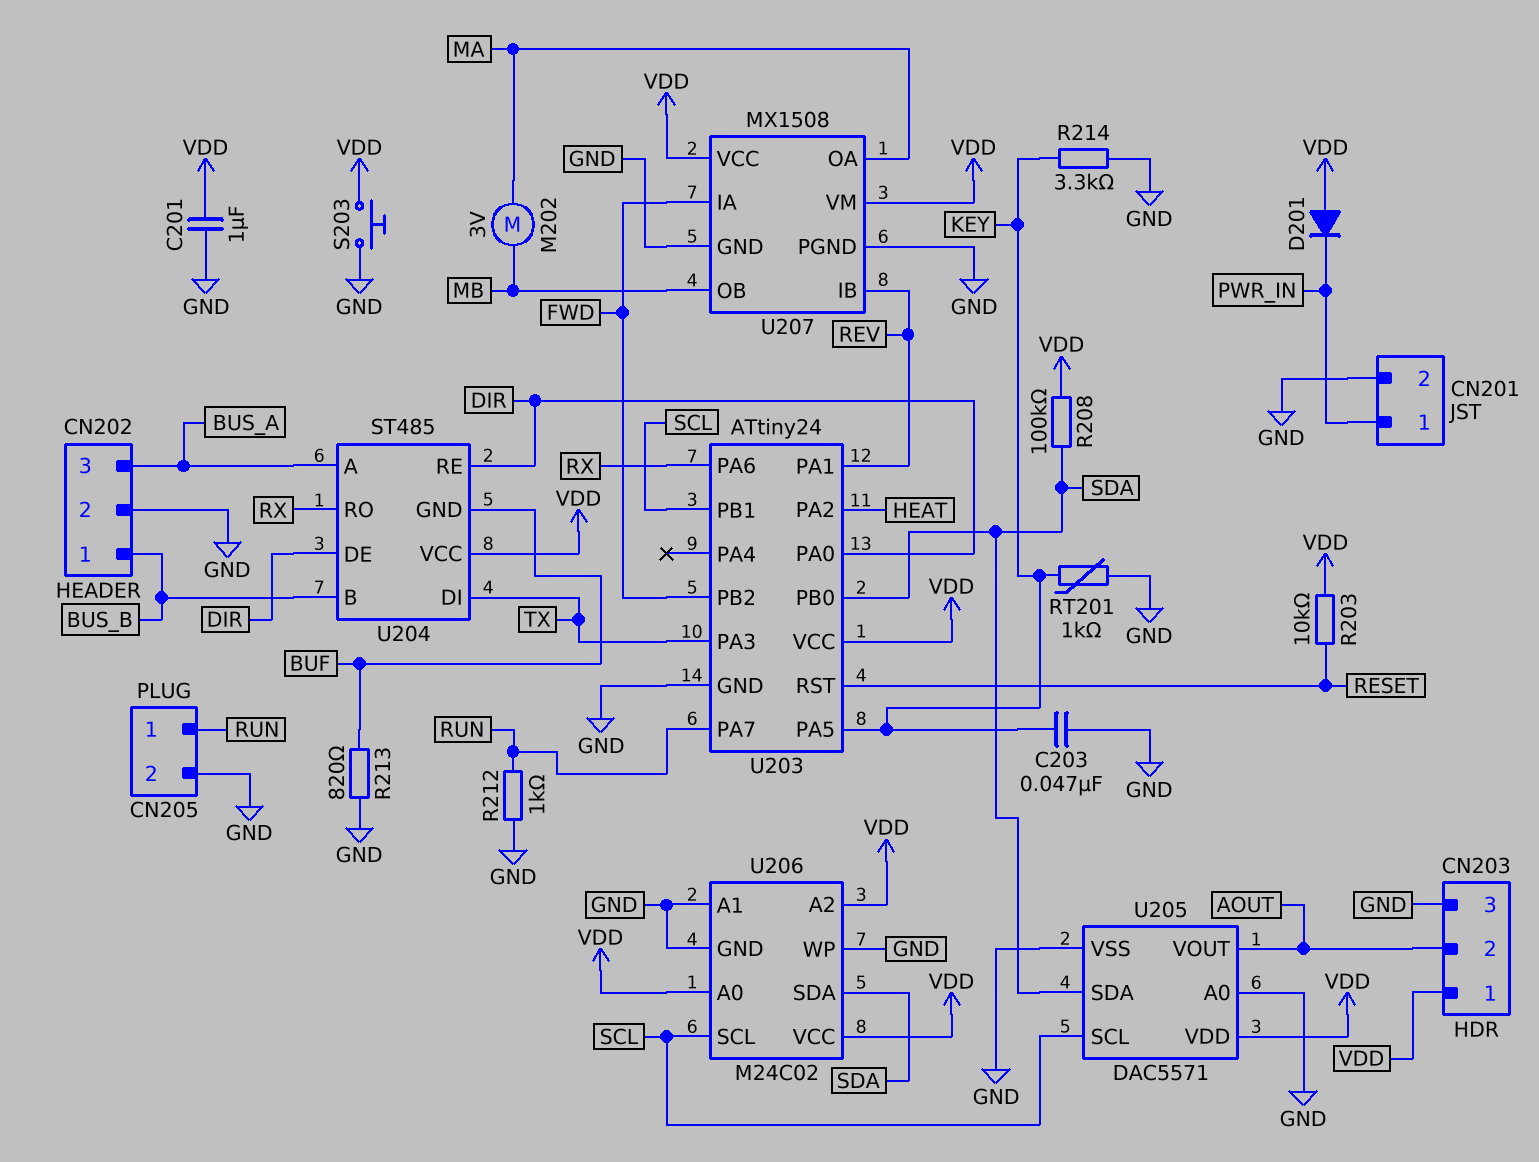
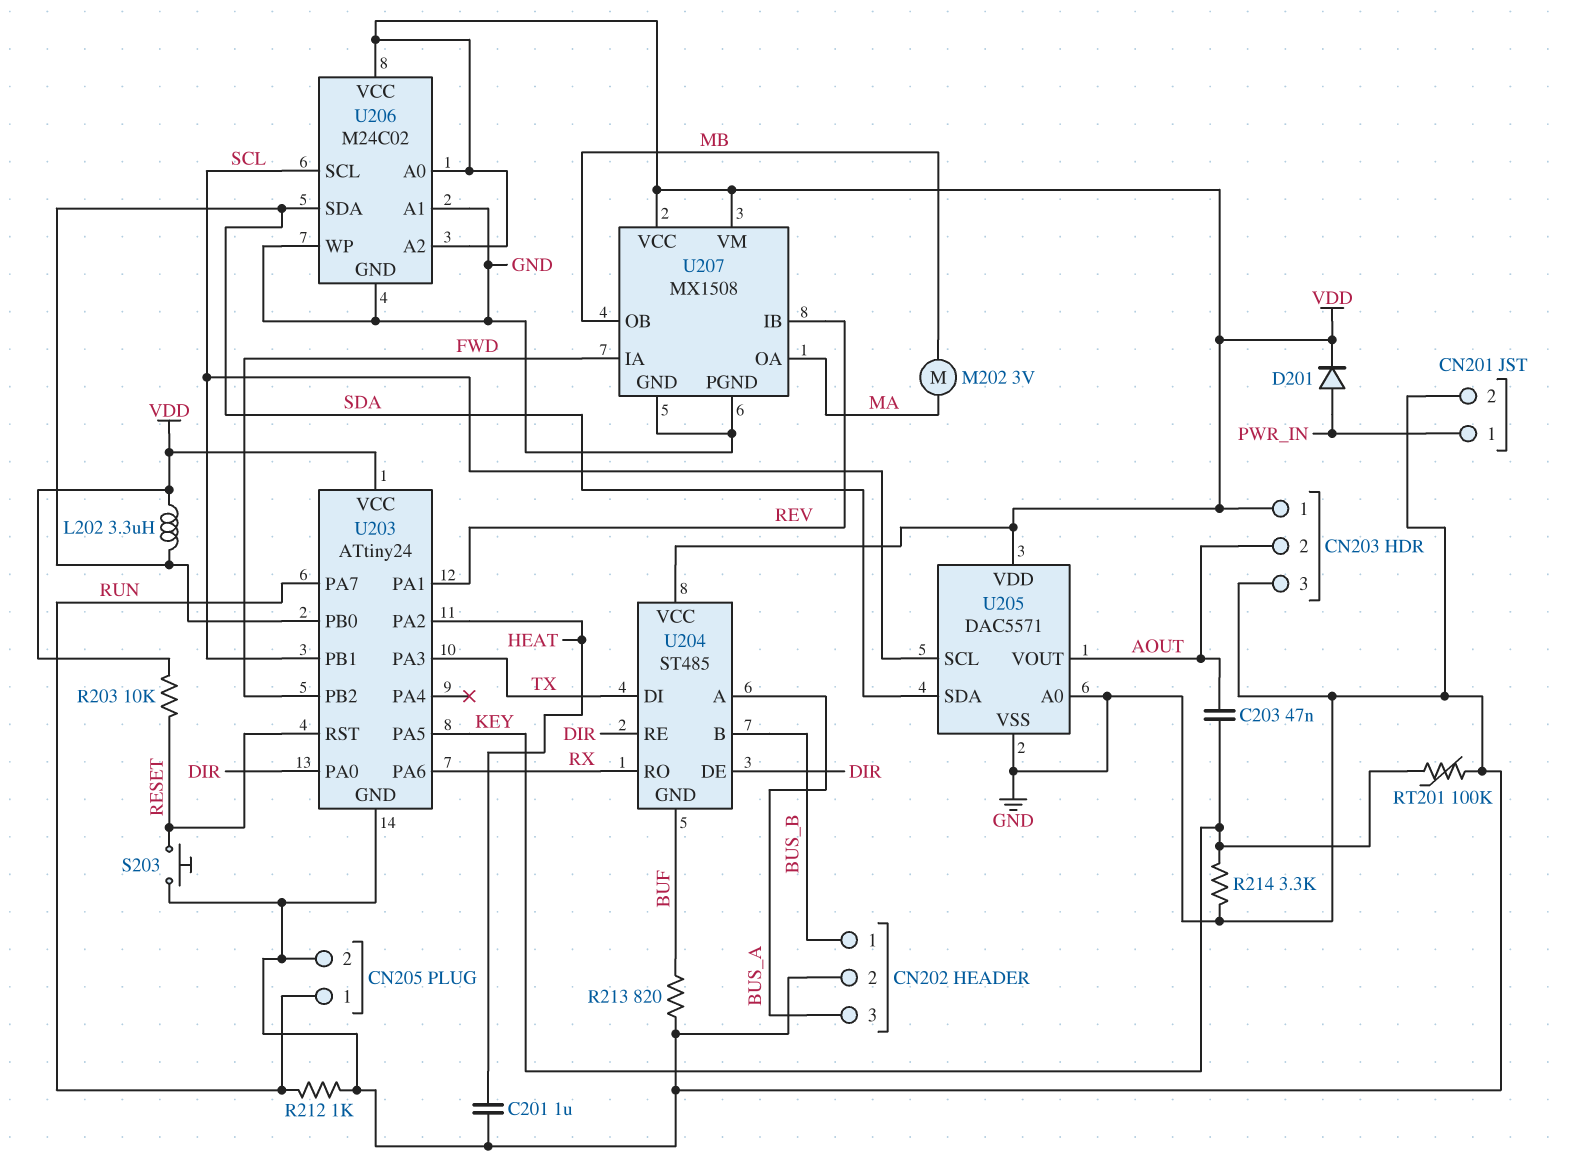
C201: 1uF (GND, VDD) -> 1uF (GND, HEAT)
C203: 47nF (GND, KEY) -> 47nF (AOUT, KEY)
D201: diode (A VDD, K PWR_IN) -> diode (A PWR_IN, K VDD)
L202: none -> 3.3uH (SDA, VDD)
R208: 100k (SDA, VDD) -> none
RT201: 1k (GND, KEY) -> 100k (GND, KEY)
S203: button (GND, VDD) -> button (GND, RESET)

